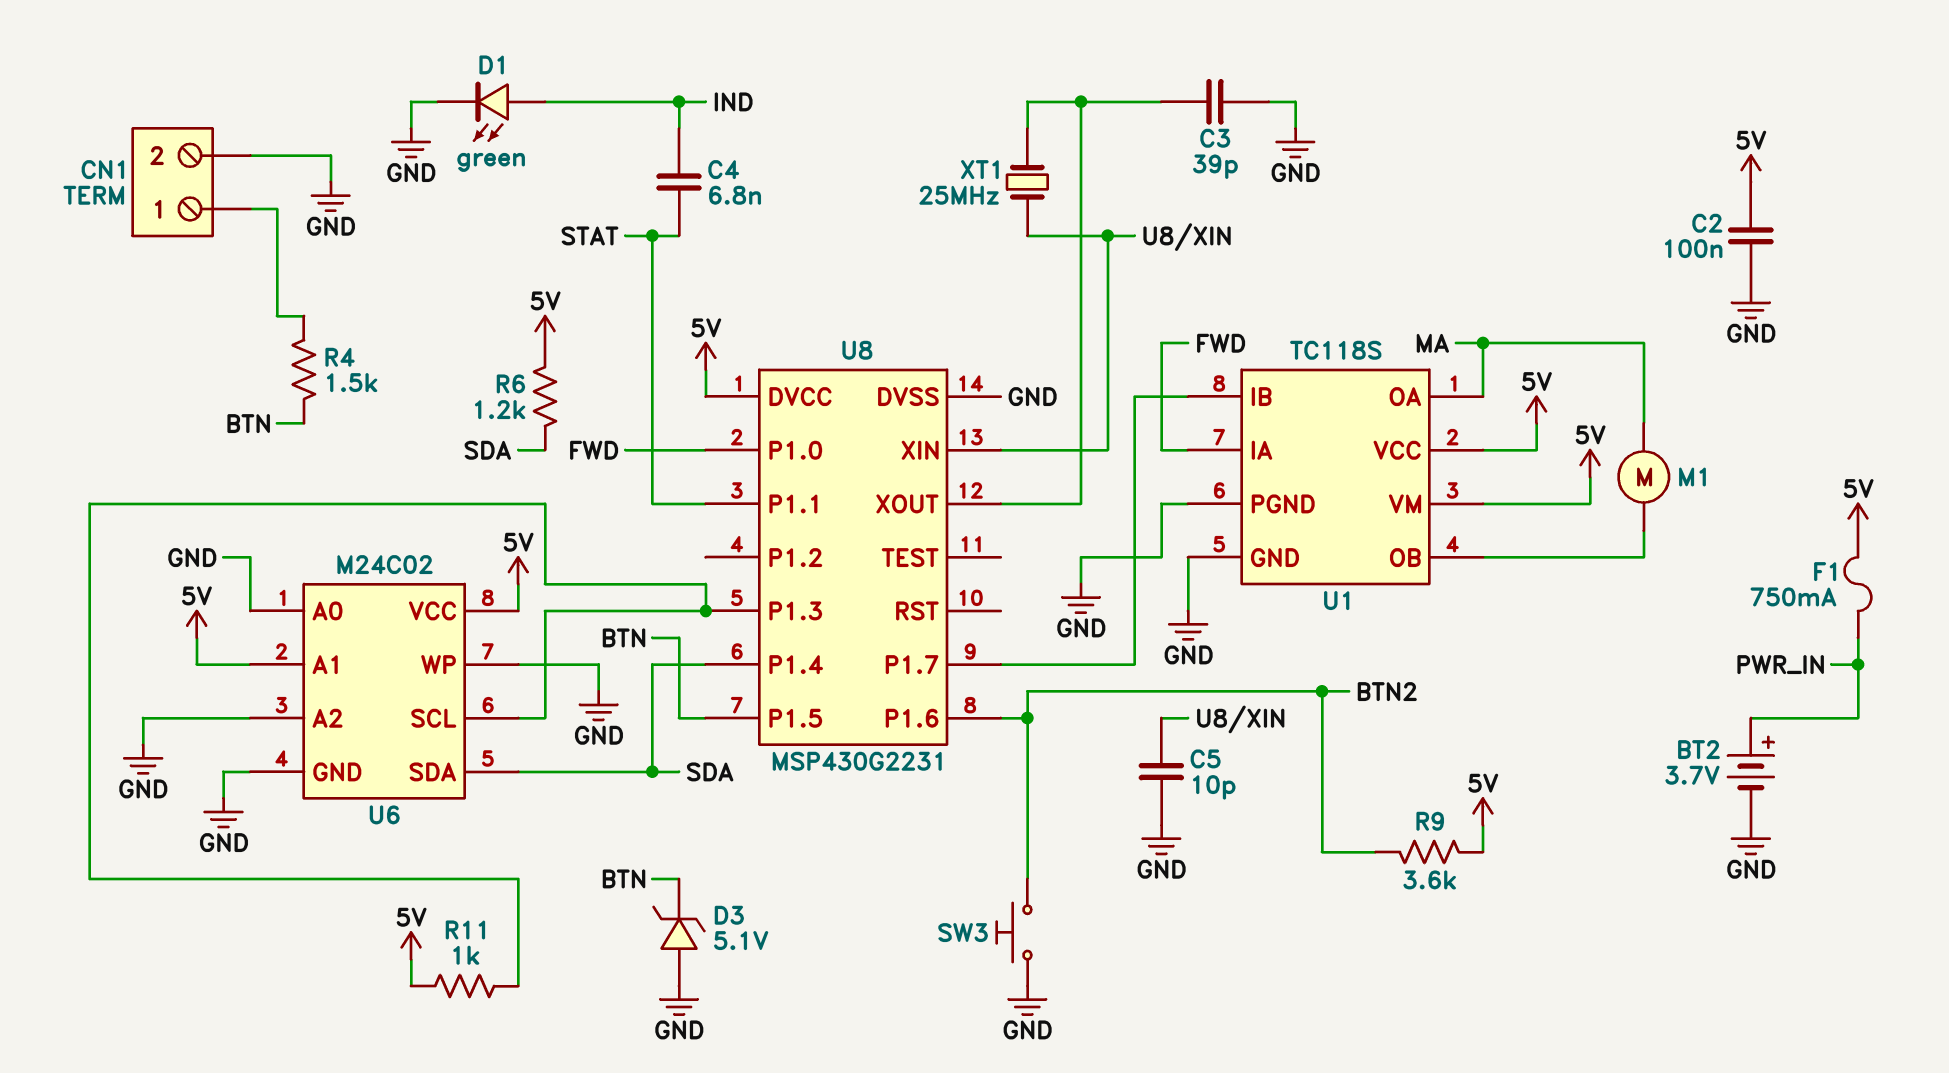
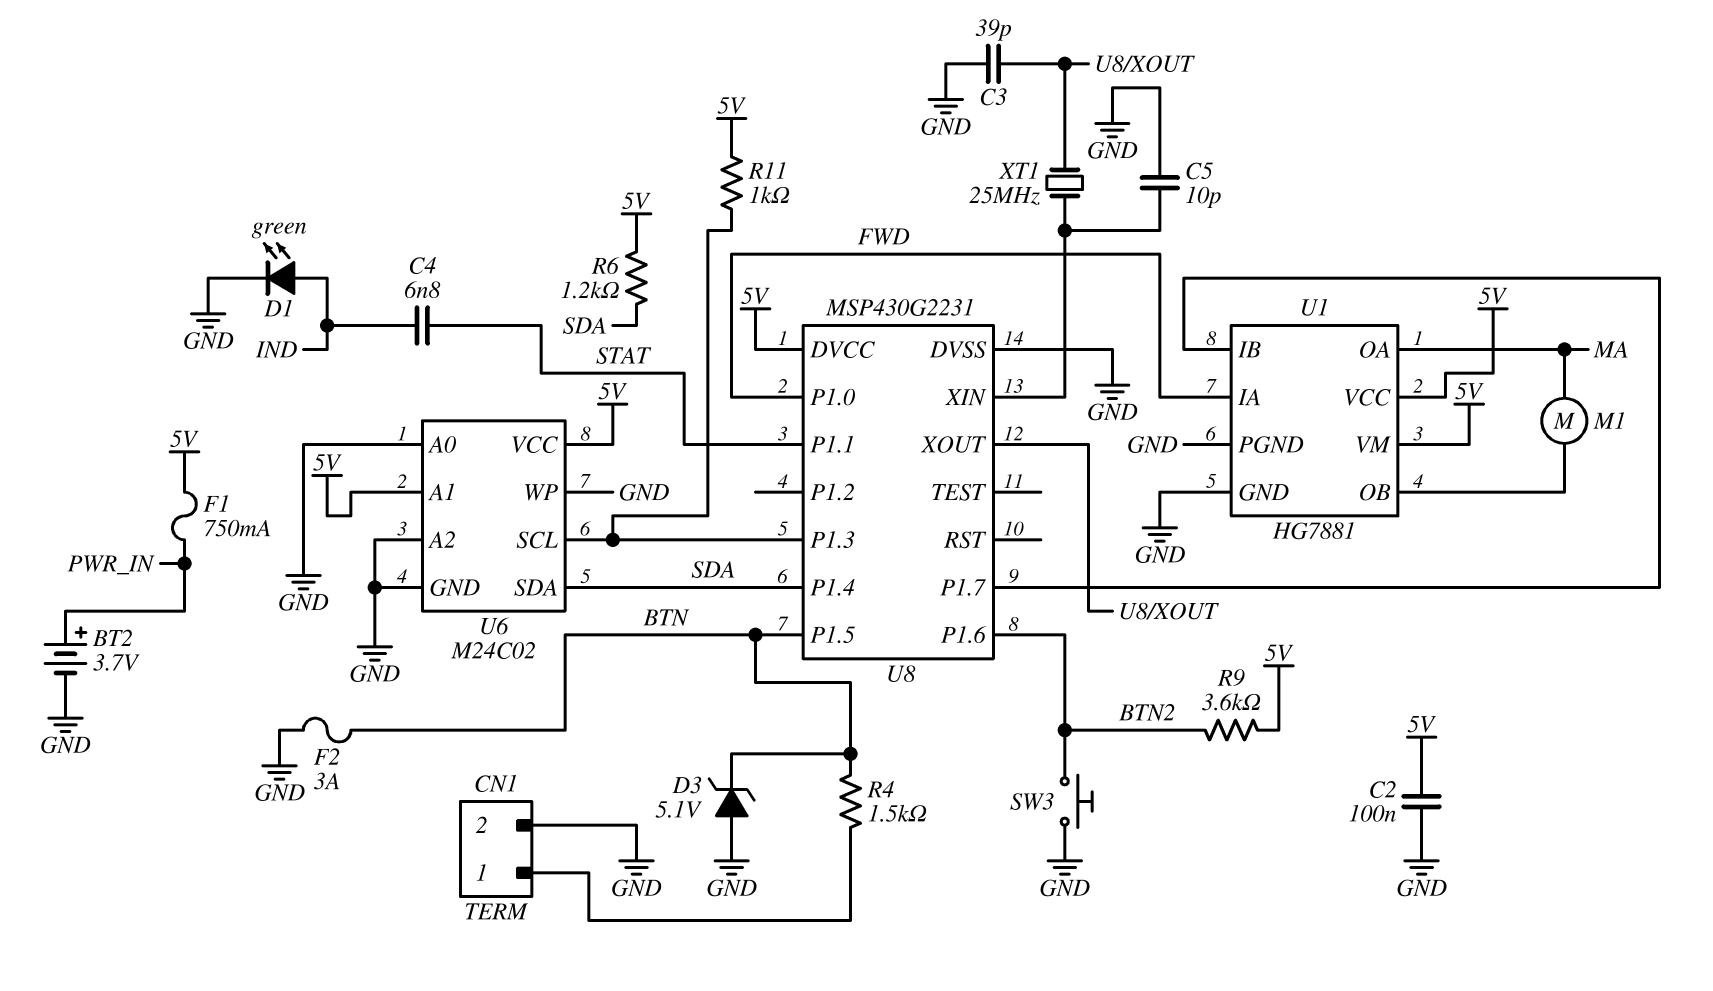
F2: none -> 3A (BTN, GND)
U1: TC118S -> HG7881

